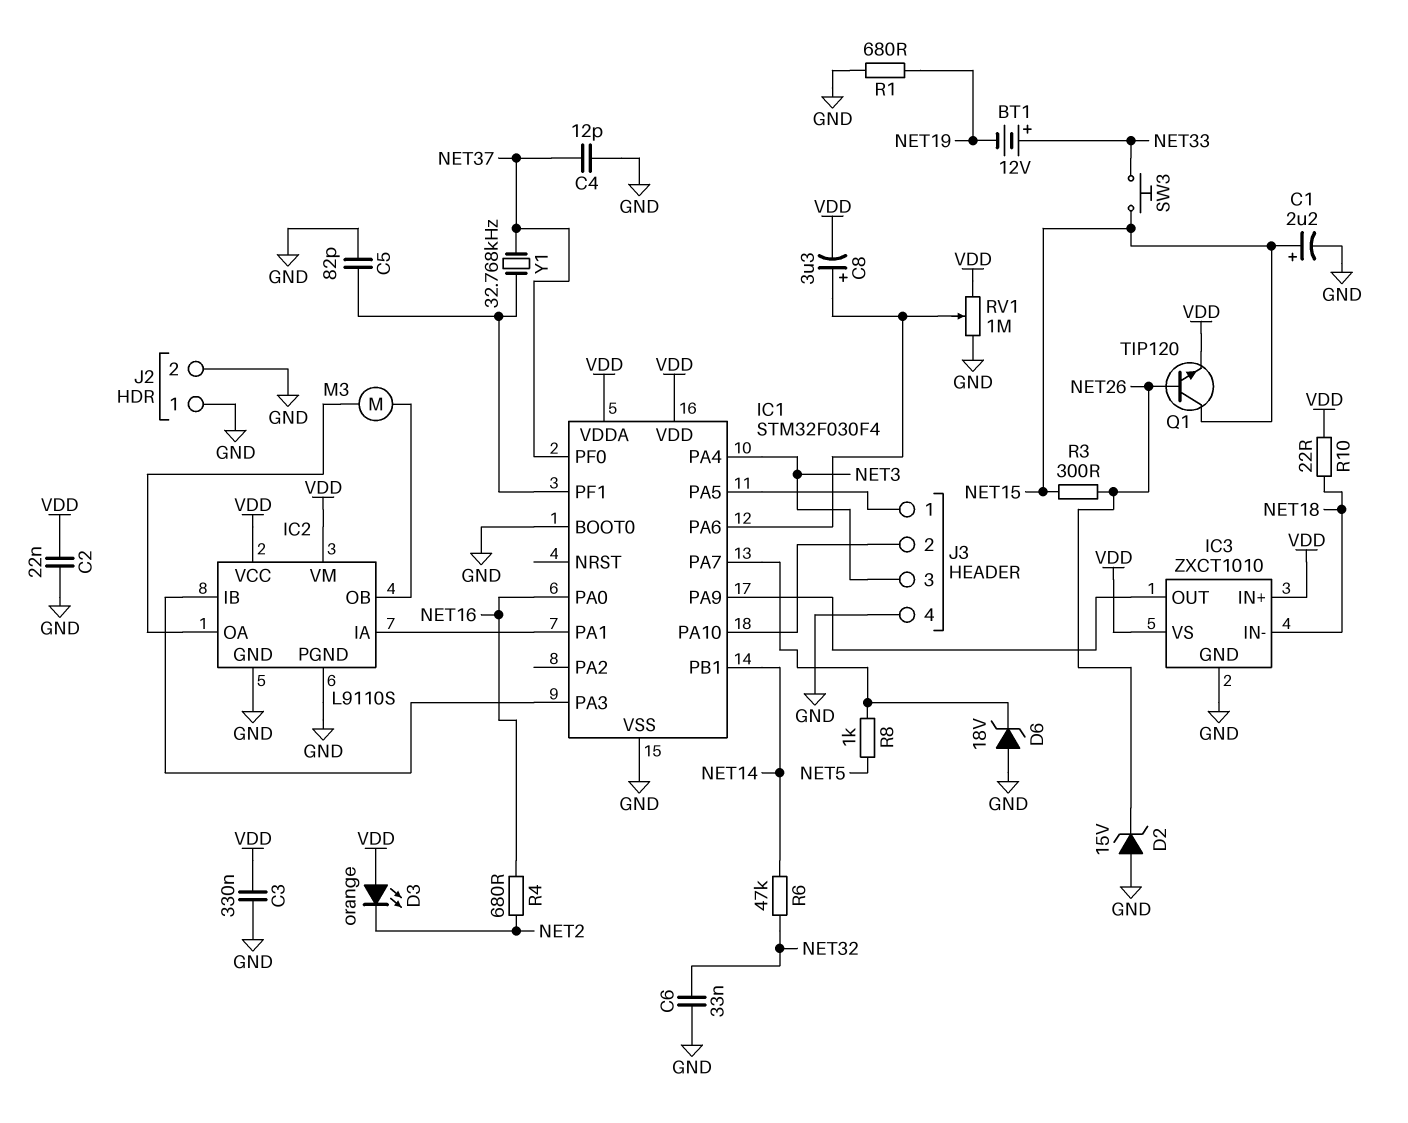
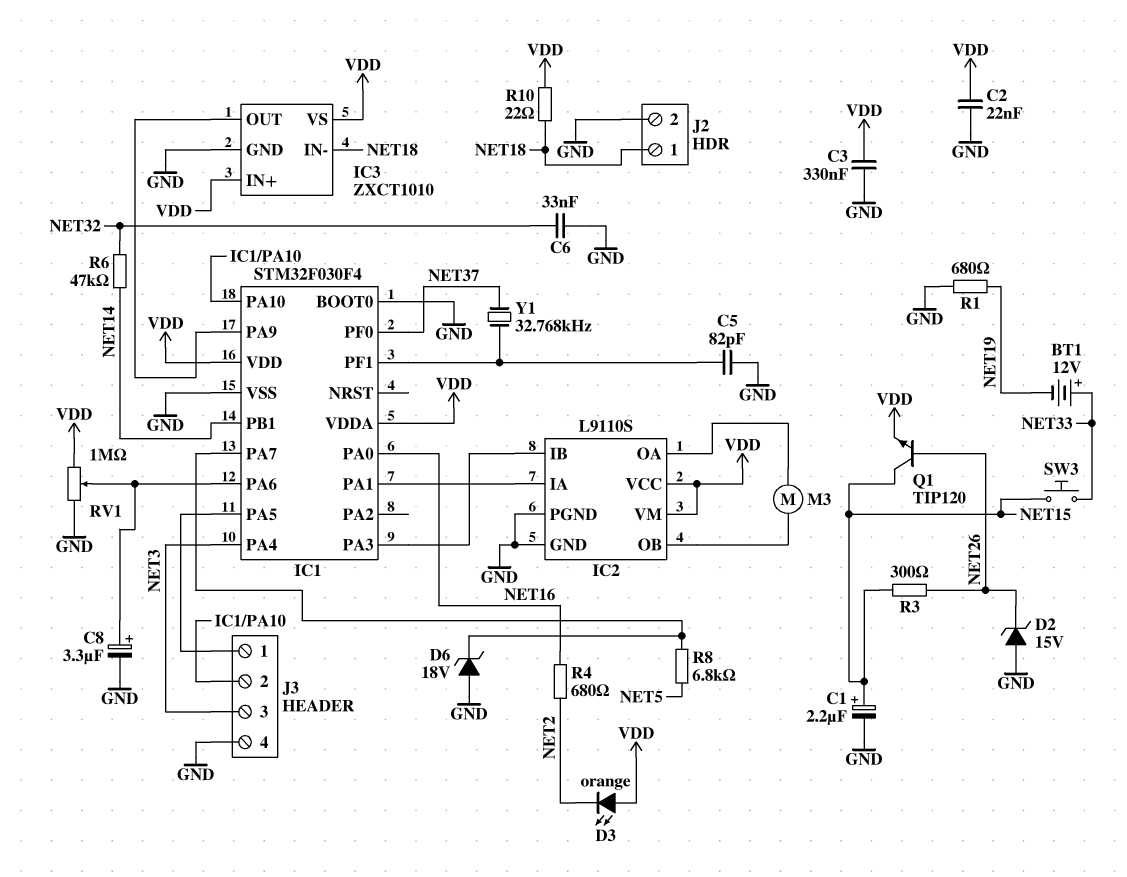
C4: 12pF (GND, NET37) -> none
C8: 3.3uF (plus IC1/PA6, minus VDD) -> 3.3uF (plus IC1/PA6, minus GND)
J2 pin 1: GND -> NET18
R8: 1k (IC1/PA7, NET5) -> 6.8k (IC1/PA7, NET5)

